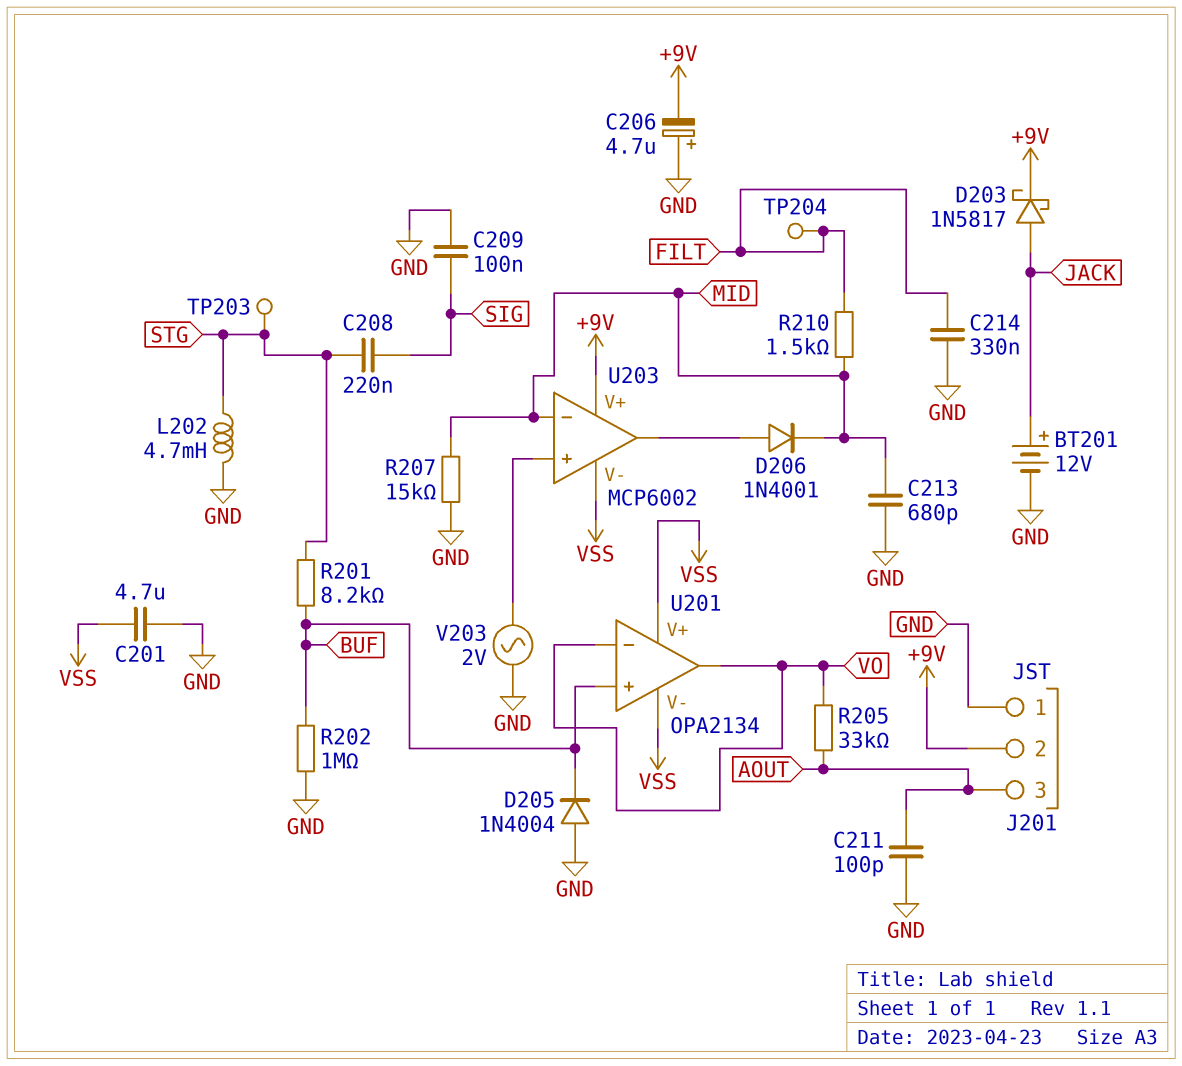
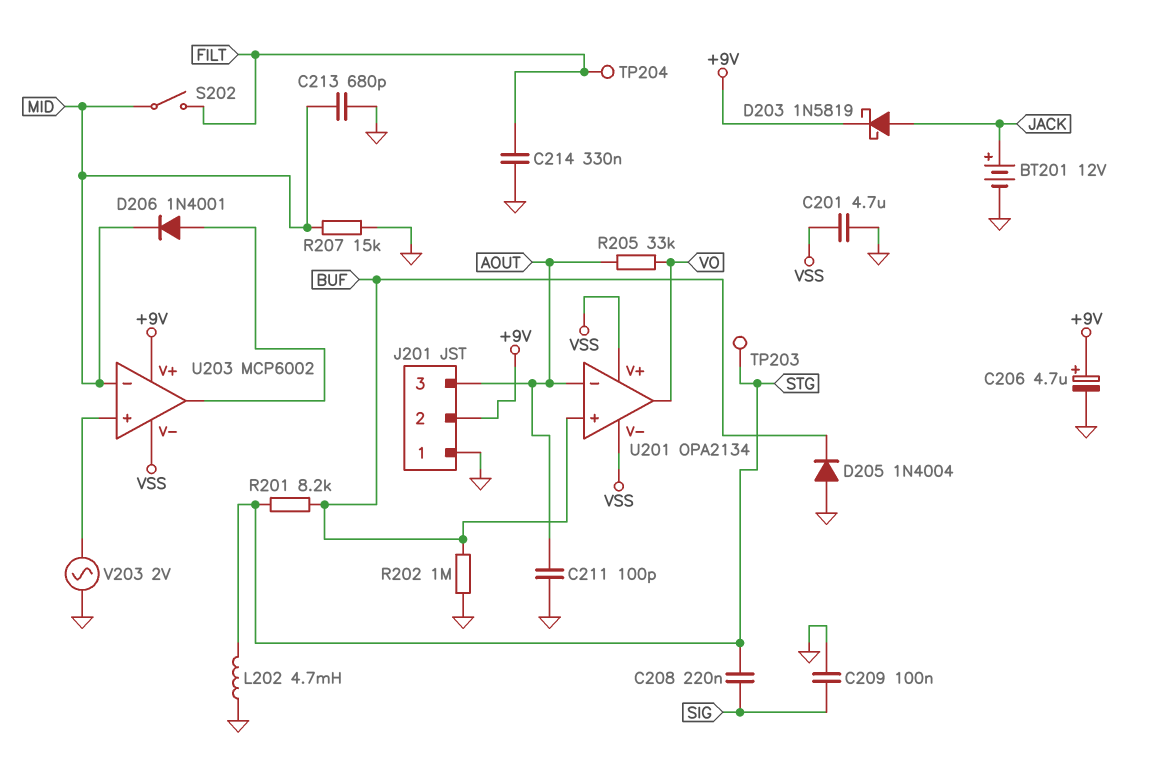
C206: 4.7uF (plus GND, minus +9V) -> 4.7uF (plus +9V, minus GND)
D203: schottky 1N5817 (A JACK, K +9V) -> schottky 1N5819 (A JACK, K +9V)
R210: 1.5k (FILT, MID) -> none
S202: none -> switch (FILT, MID)
U201 pin in-: VO -> AOUT

